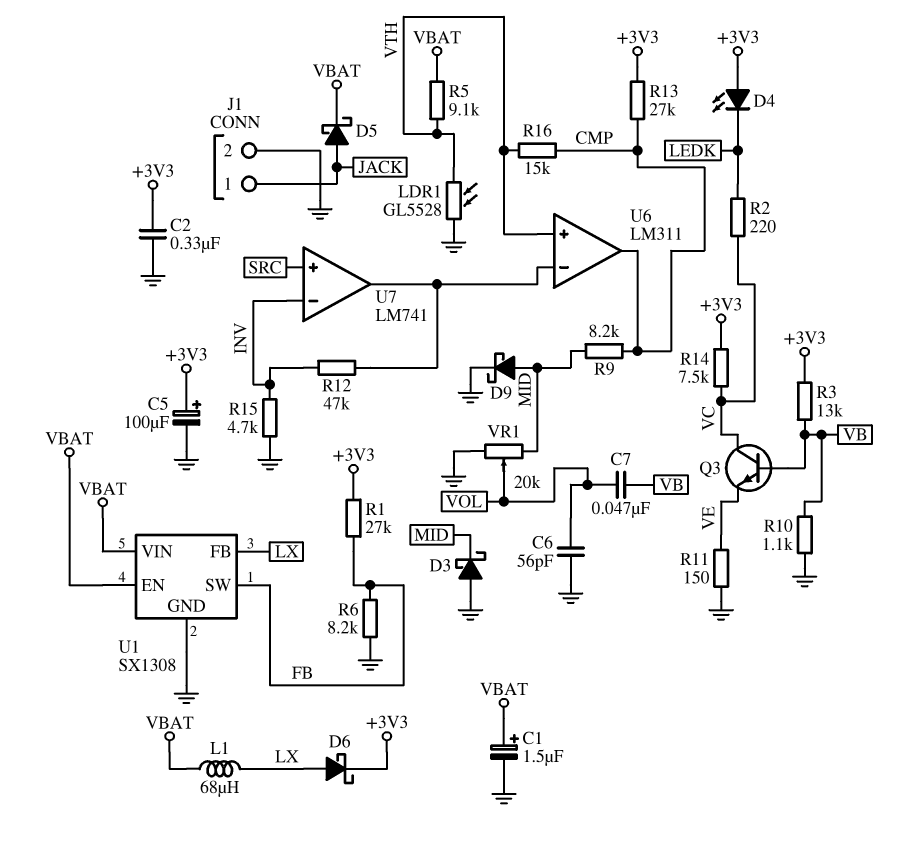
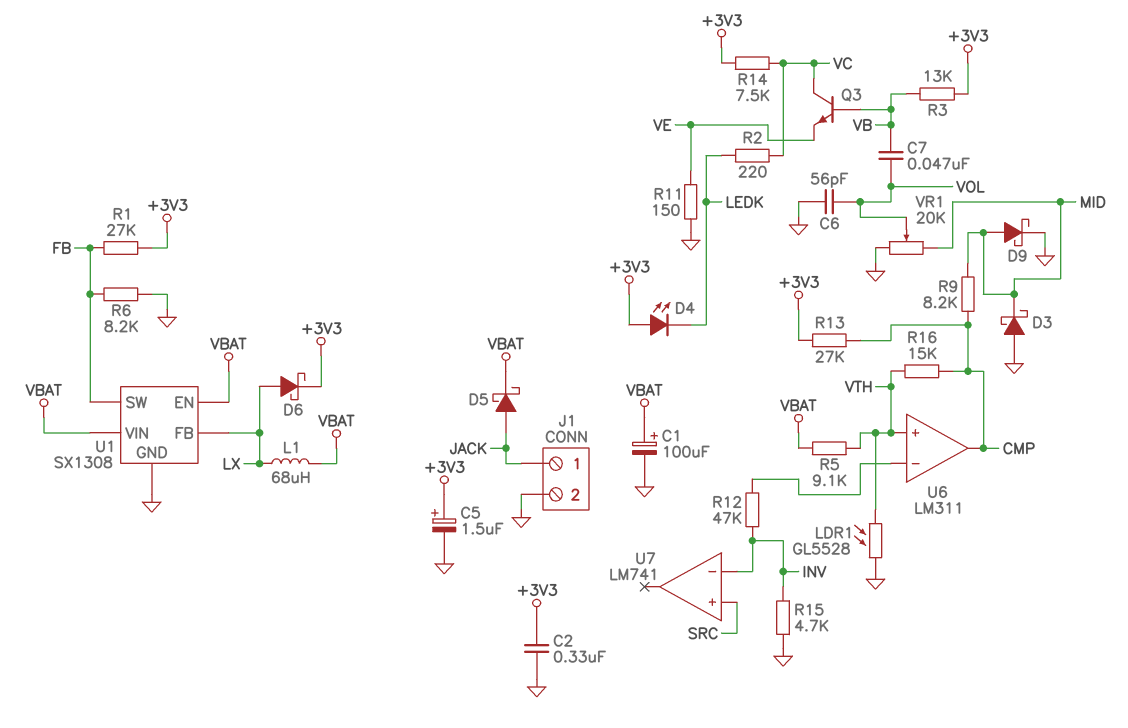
C1: 1.5uF (plus VBAT, minus GND) -> 100uF (plus VBAT, minus GND)
C5: 100uF (plus +3V3, minus GND) -> 1.5uF (plus +3V3, minus GND)
R10: 1.1k (GND, VB) -> none
U7 pin out: U6/in- -> none

